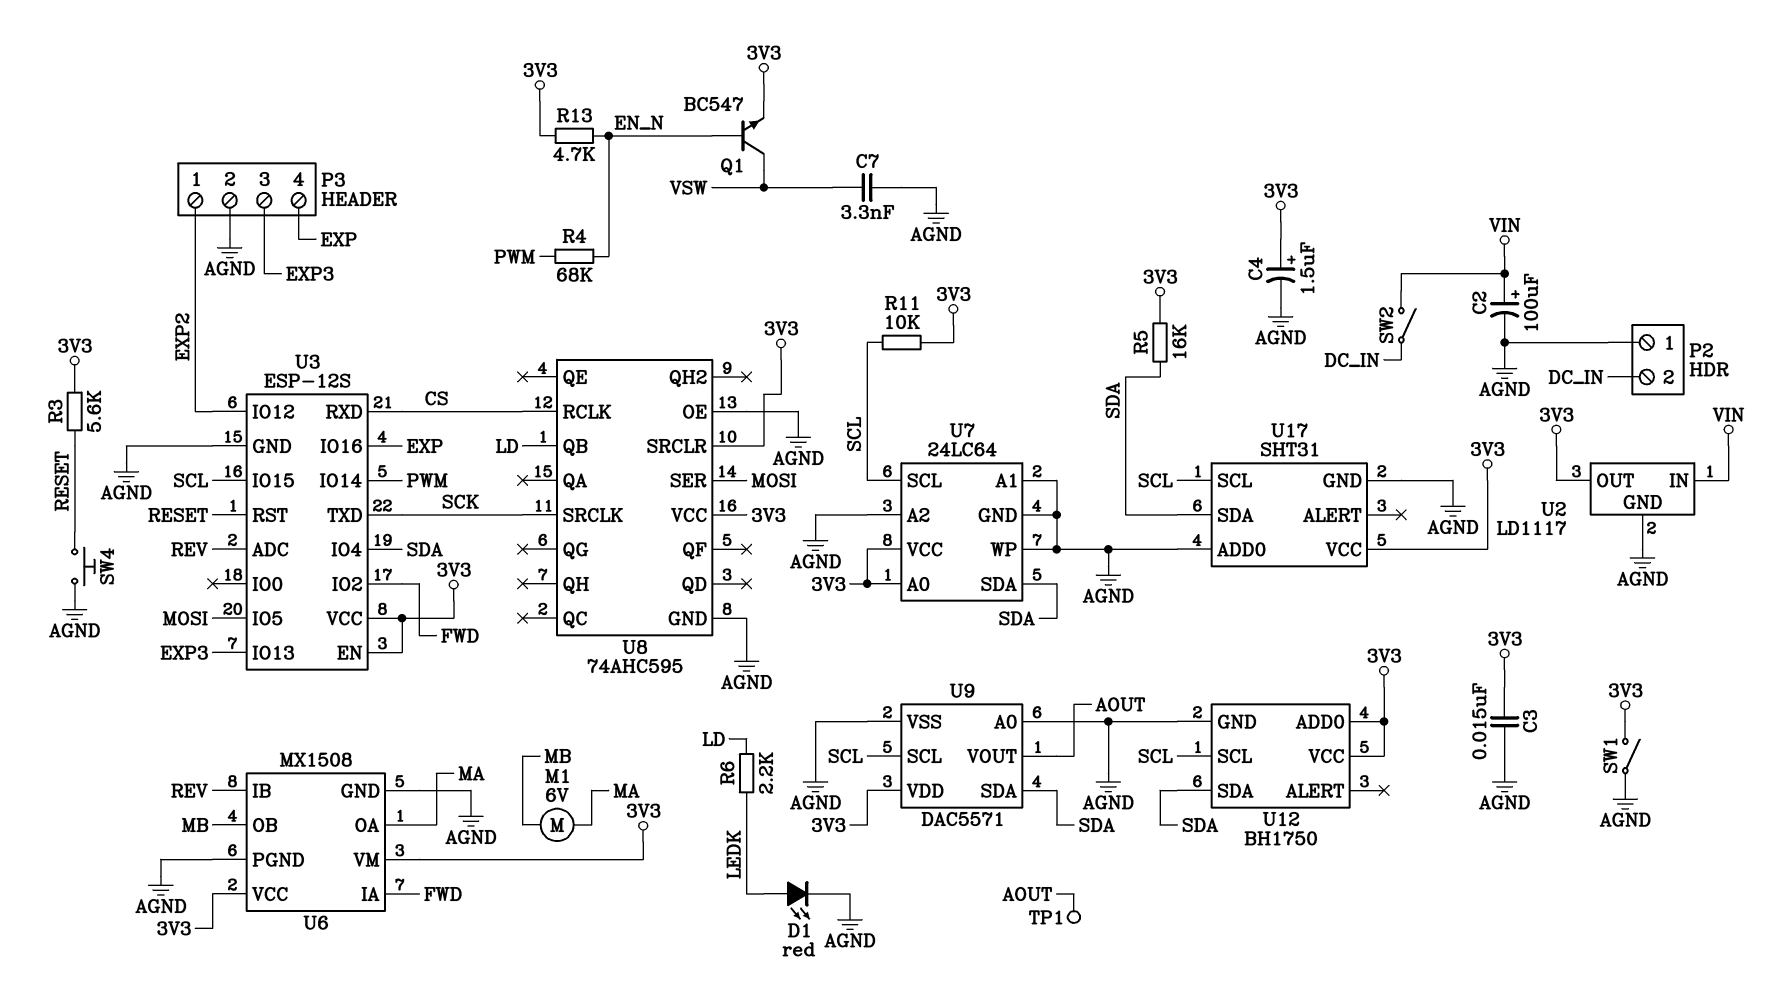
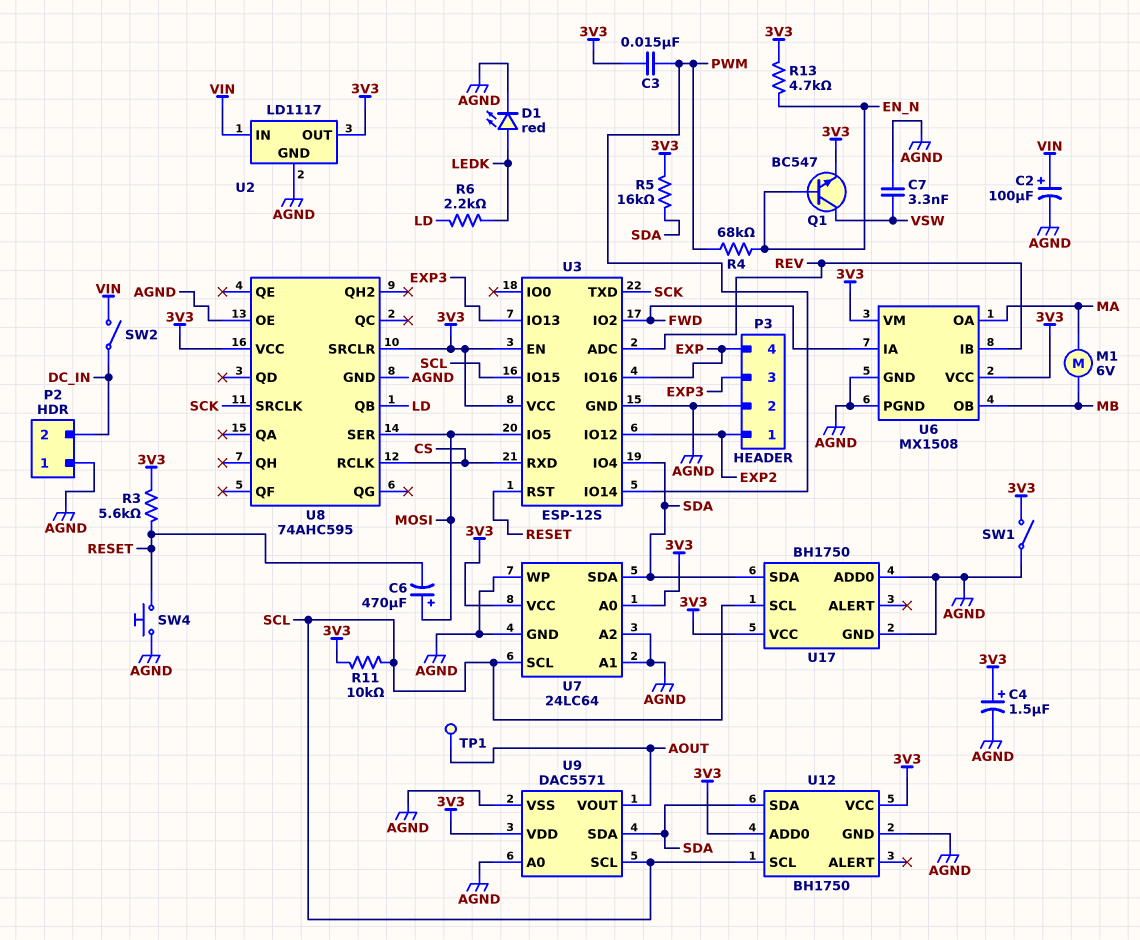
C3: 15nF (3V3, AGND) -> 15nF (3V3, PWM)
C6: none -> 470uF (plus MOSI, minus RESET)
U17: SHT31 -> BH1750

